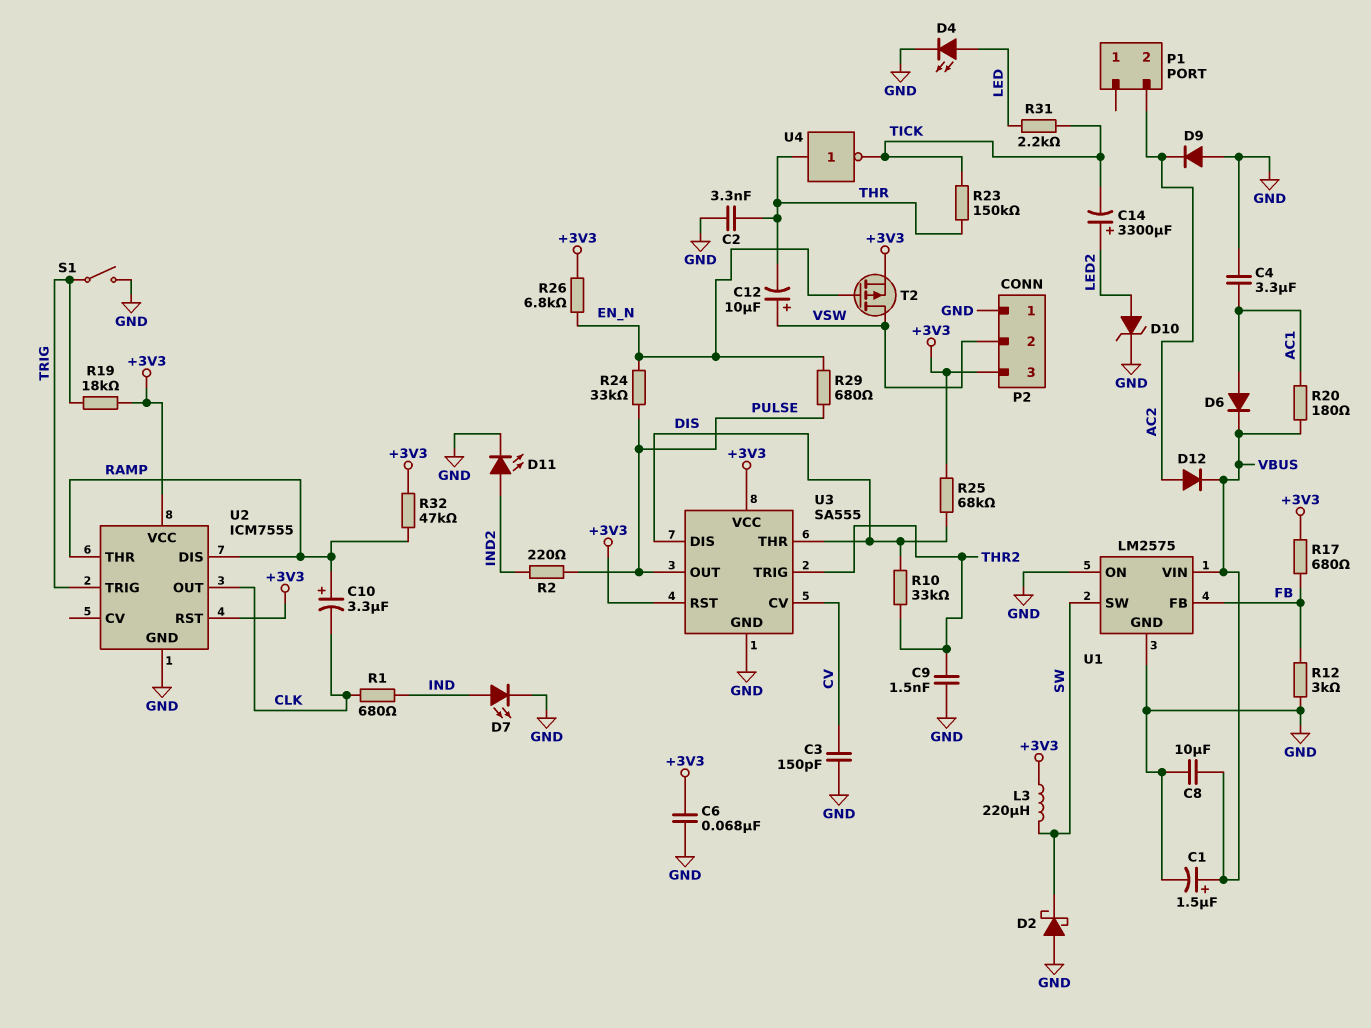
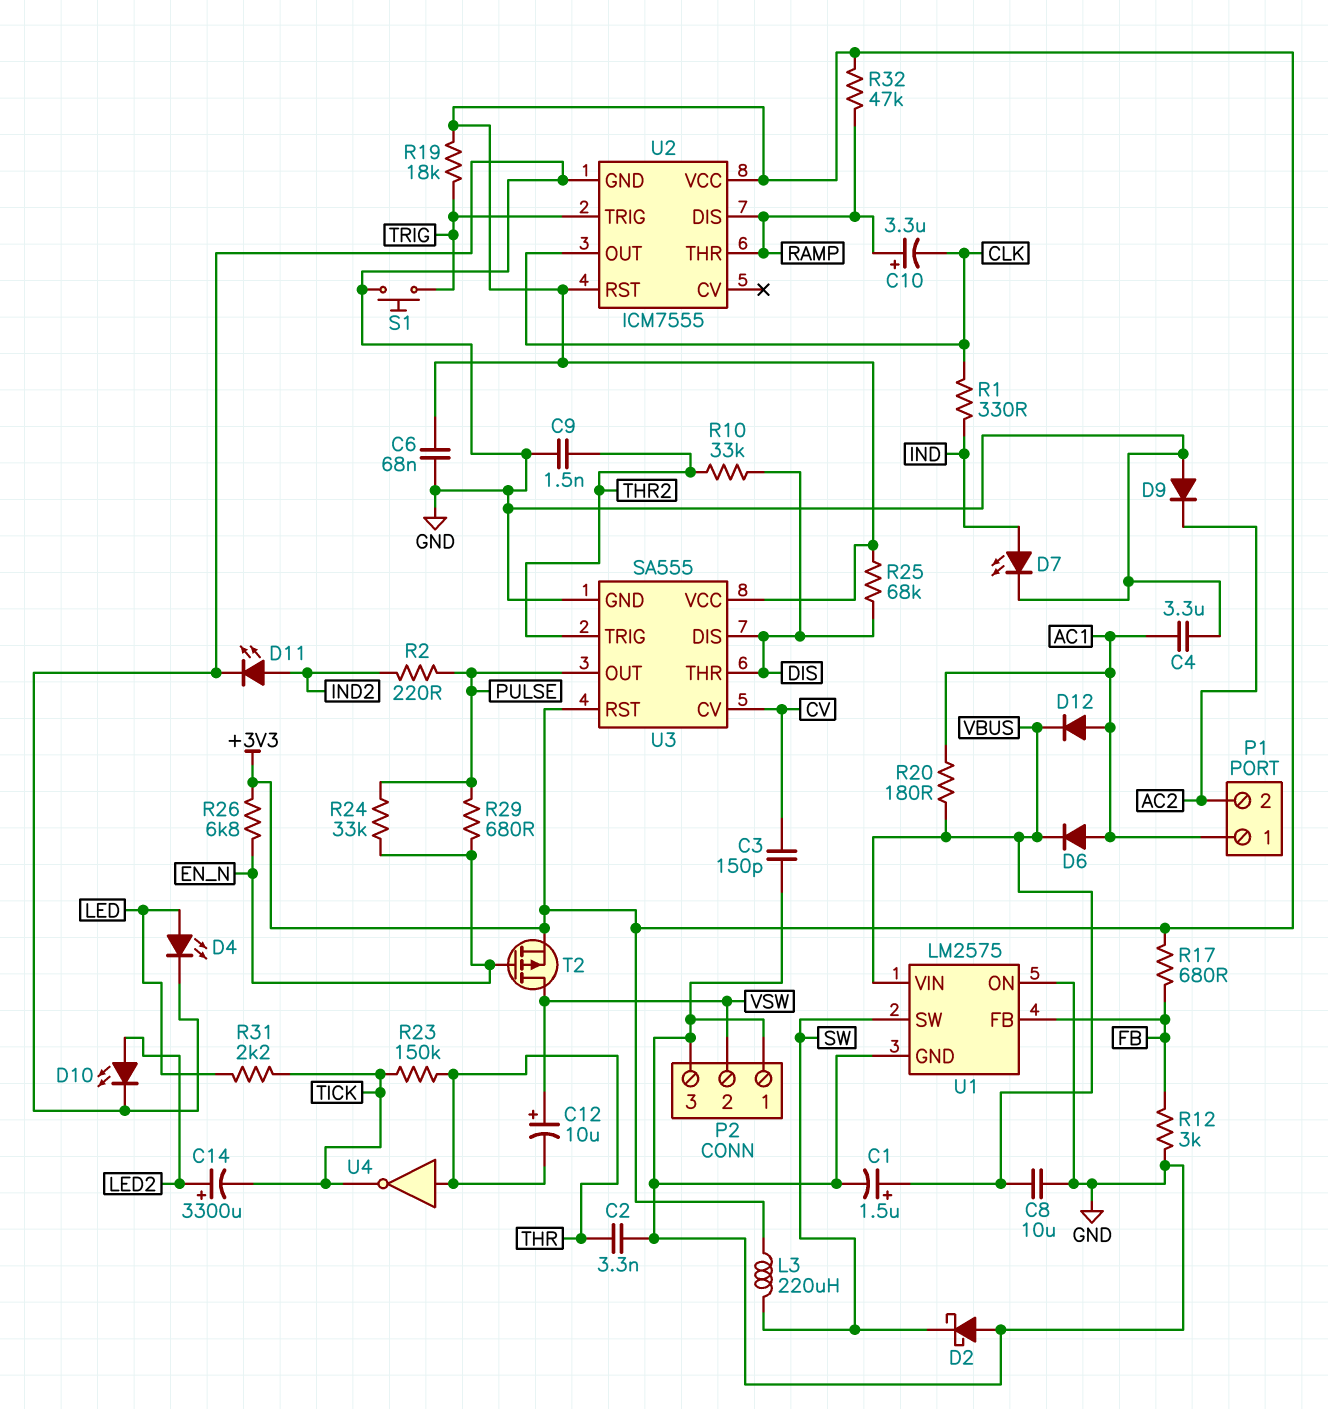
D10: zener (A LED2, K GND) -> LED (A LED2, K GND)
D12: diode (A AC2, K VBUS) -> diode (A AC1, K VBUS)
P1 pin 1: none -> AC1
P2 pin 3: +3V3 -> GND
R1: 680 (CLK, IND) -> 330 (CLK, IND)
S1: switch (GND, TRIG) -> button (GND, TRIG)

